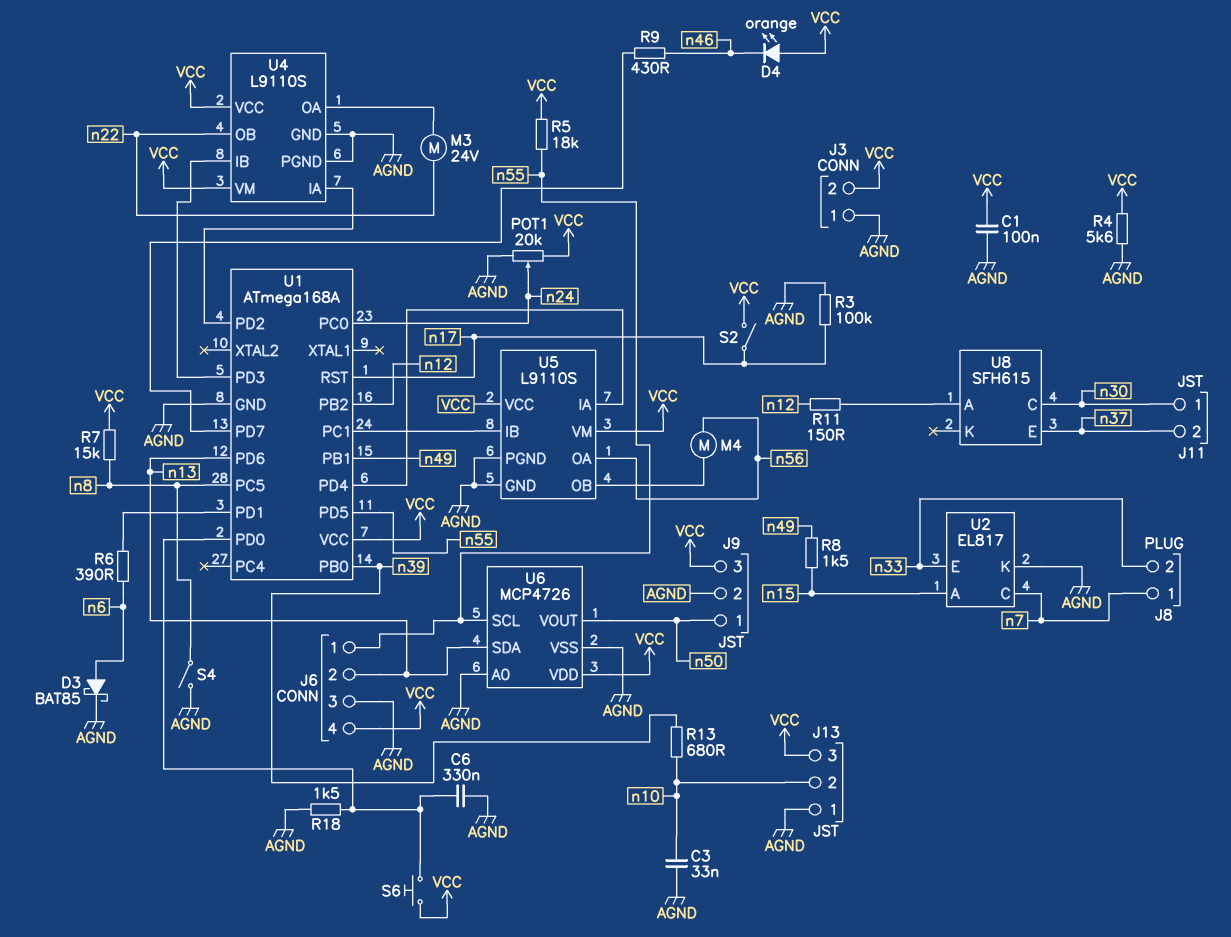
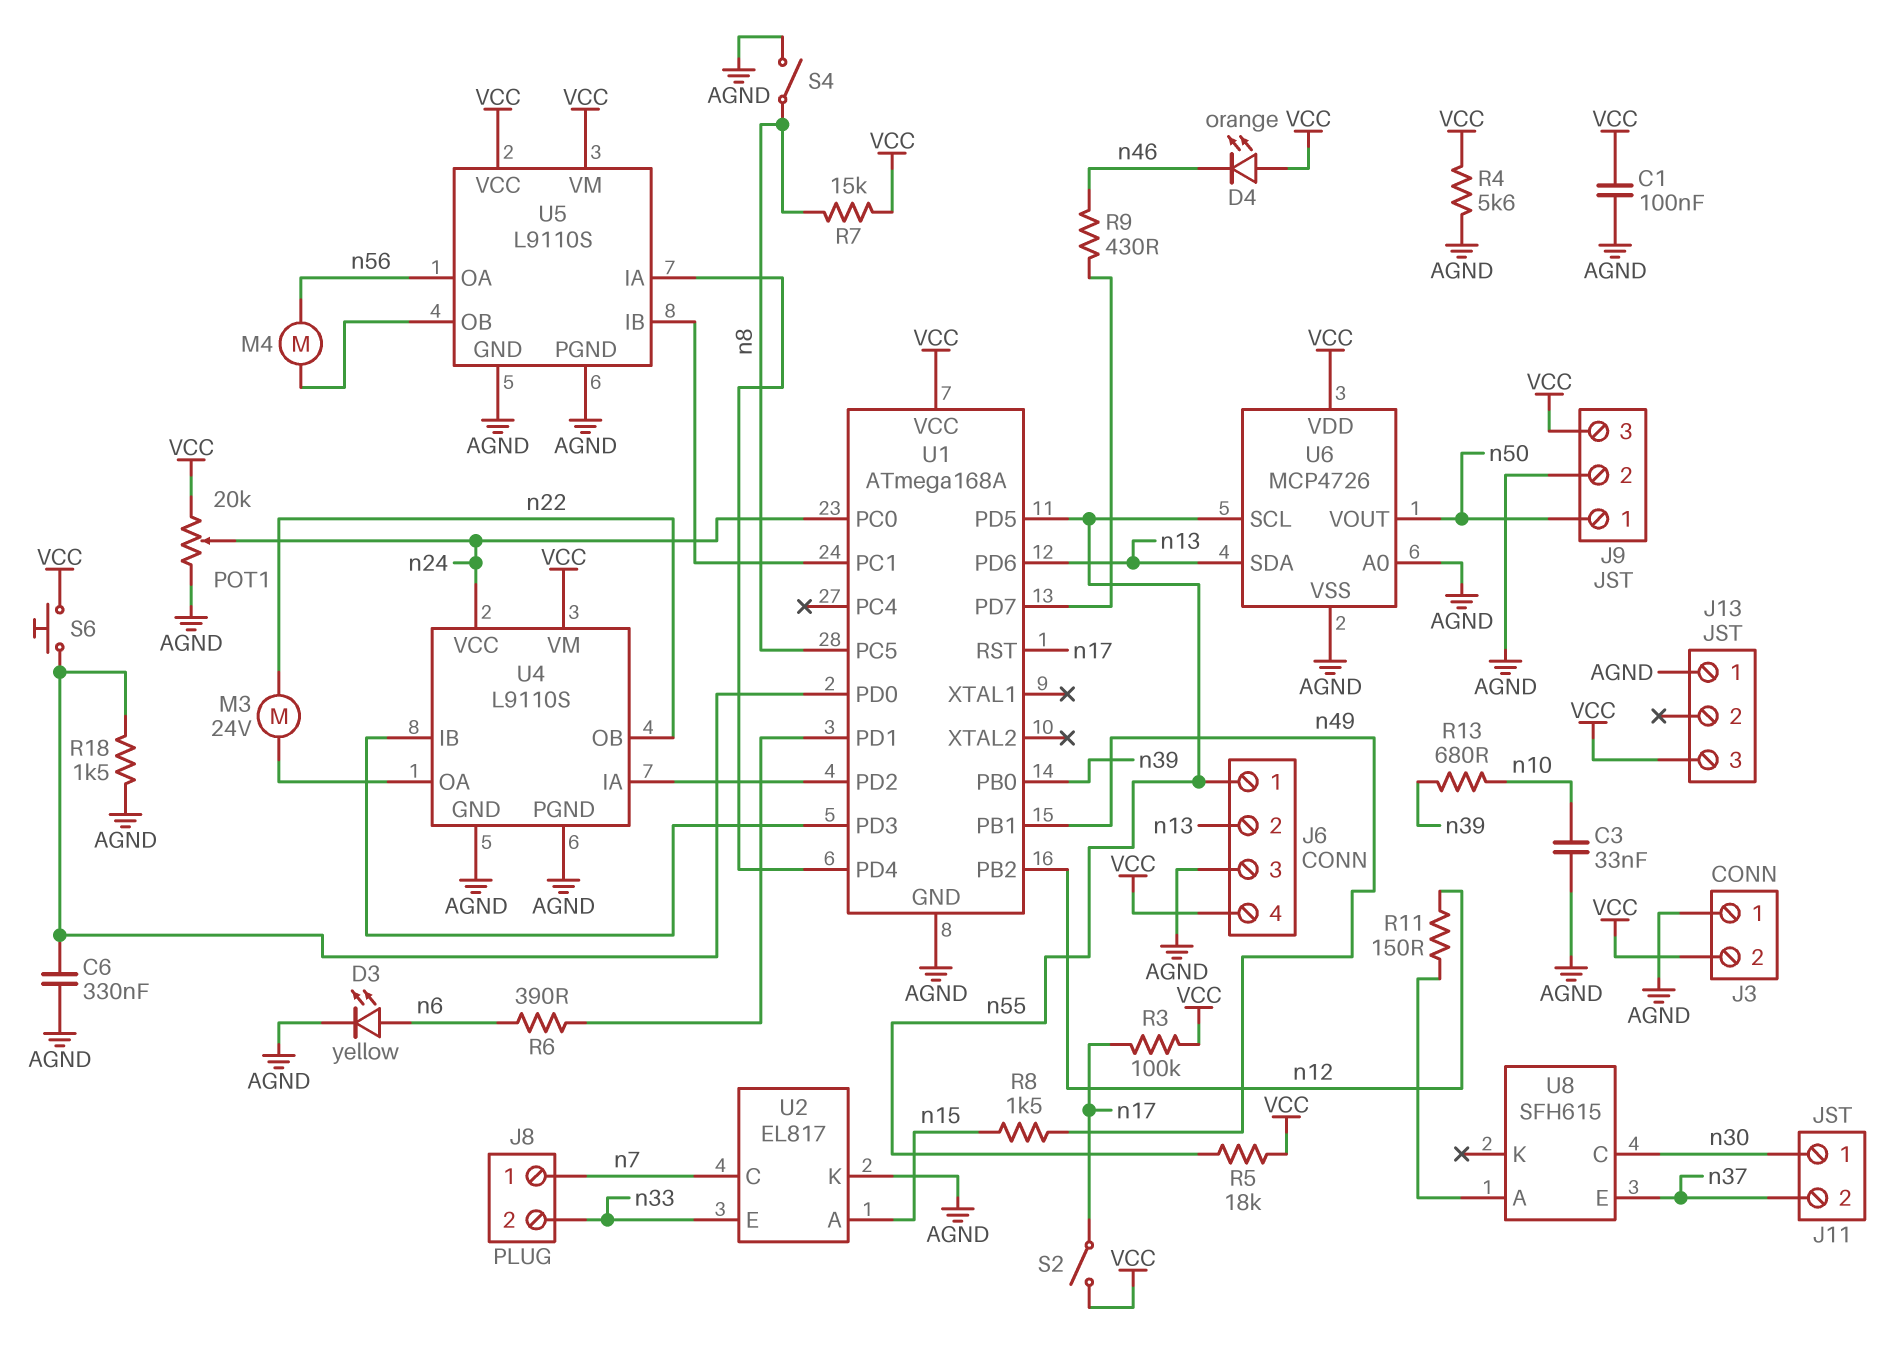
D3: schottky BAT85 (A n6, K AGND) -> LED yellow (A n6, K AGND)
J13 pin 2: n10 -> none
R3: 100k (AGND, n17) -> 100k (VCC, n17)
U4 pin VCC: VCC -> n24

